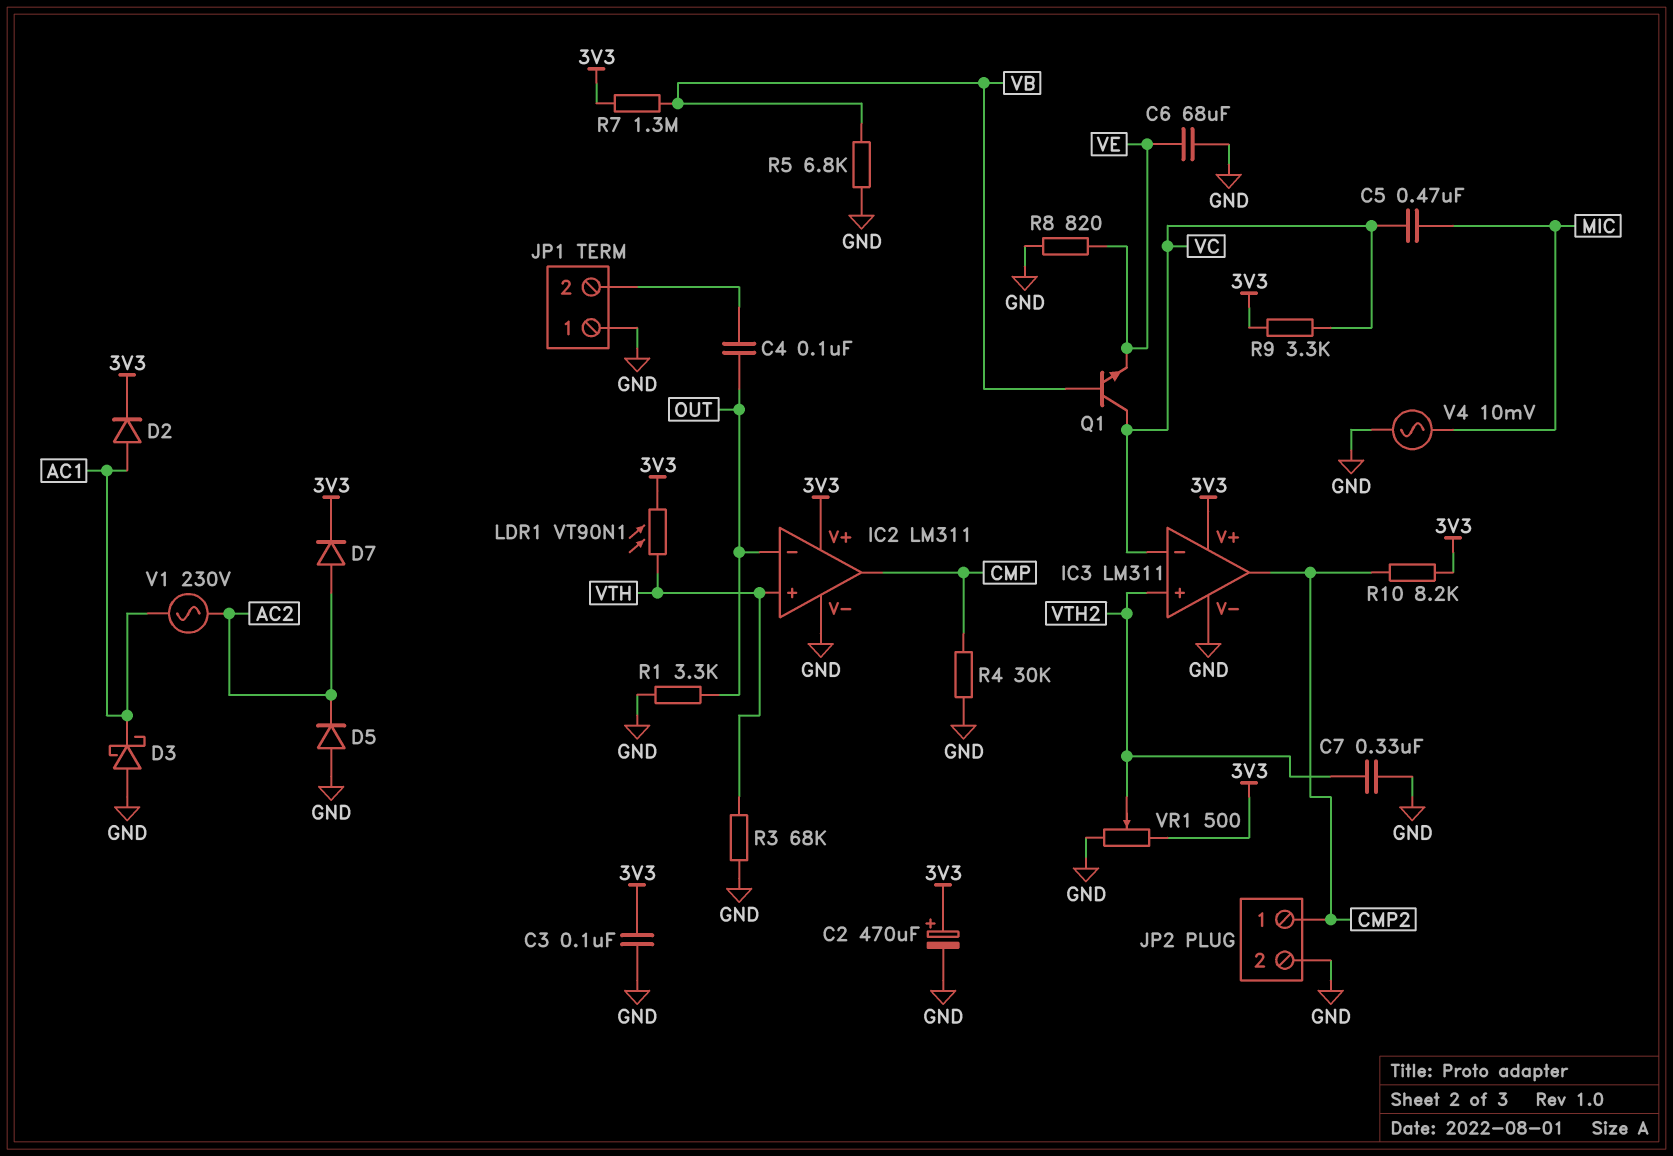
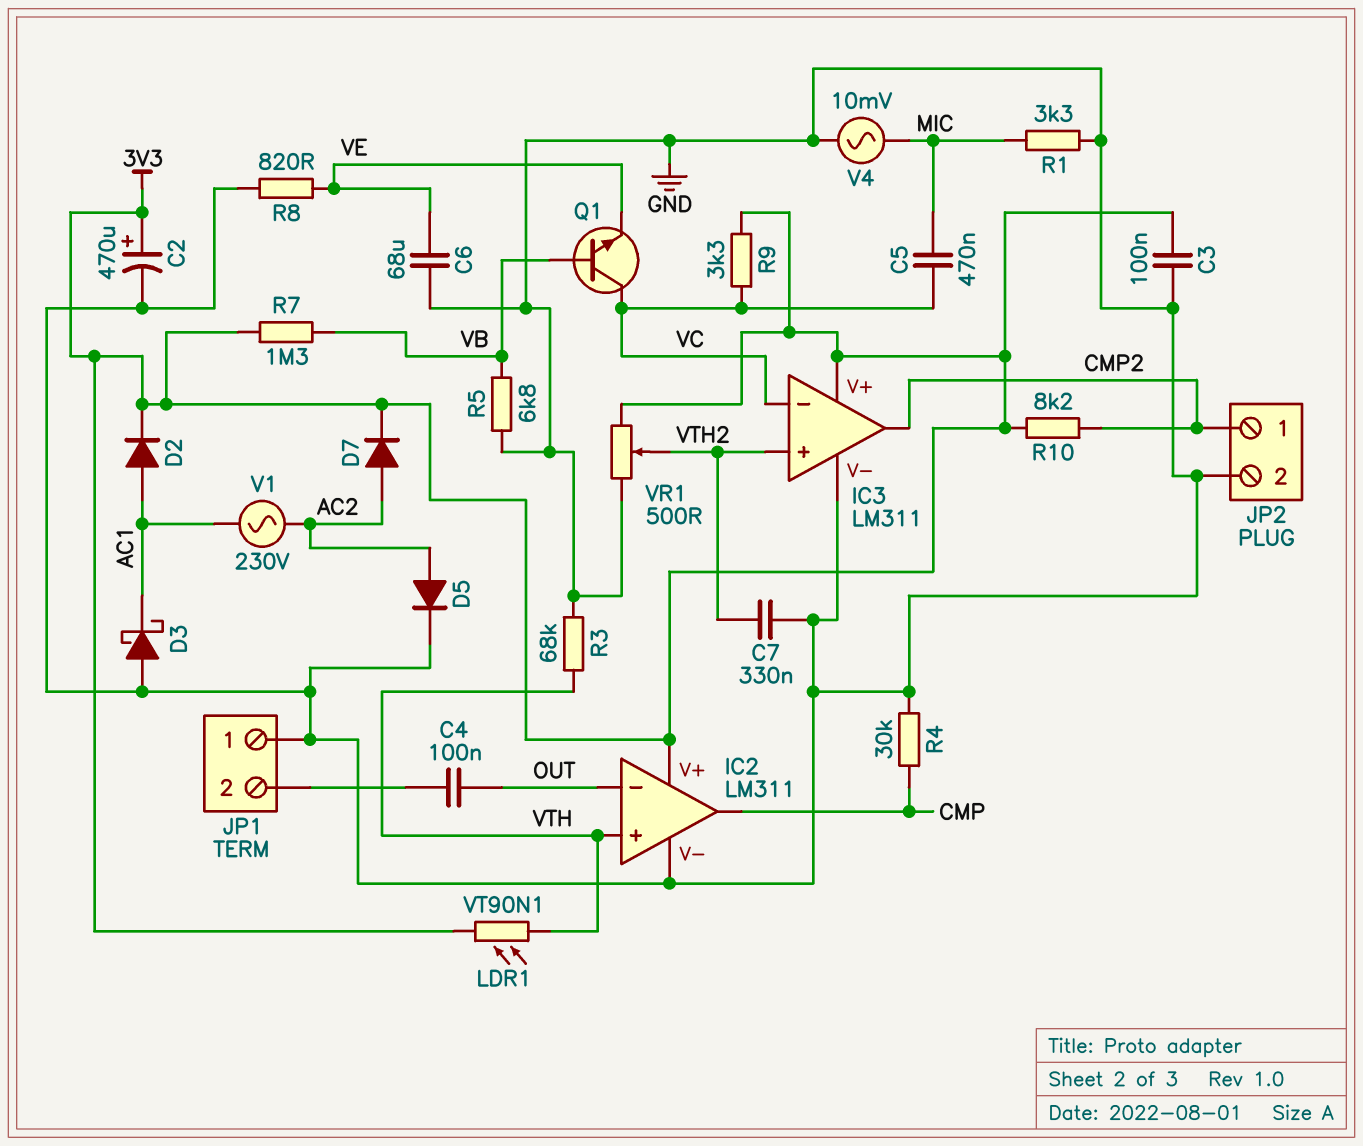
D5: diode (A GND, K AC2) -> diode (A AC2, K GND)
R1: 3.3k (GND, OUT) -> 3.3k (GND, MIC)

